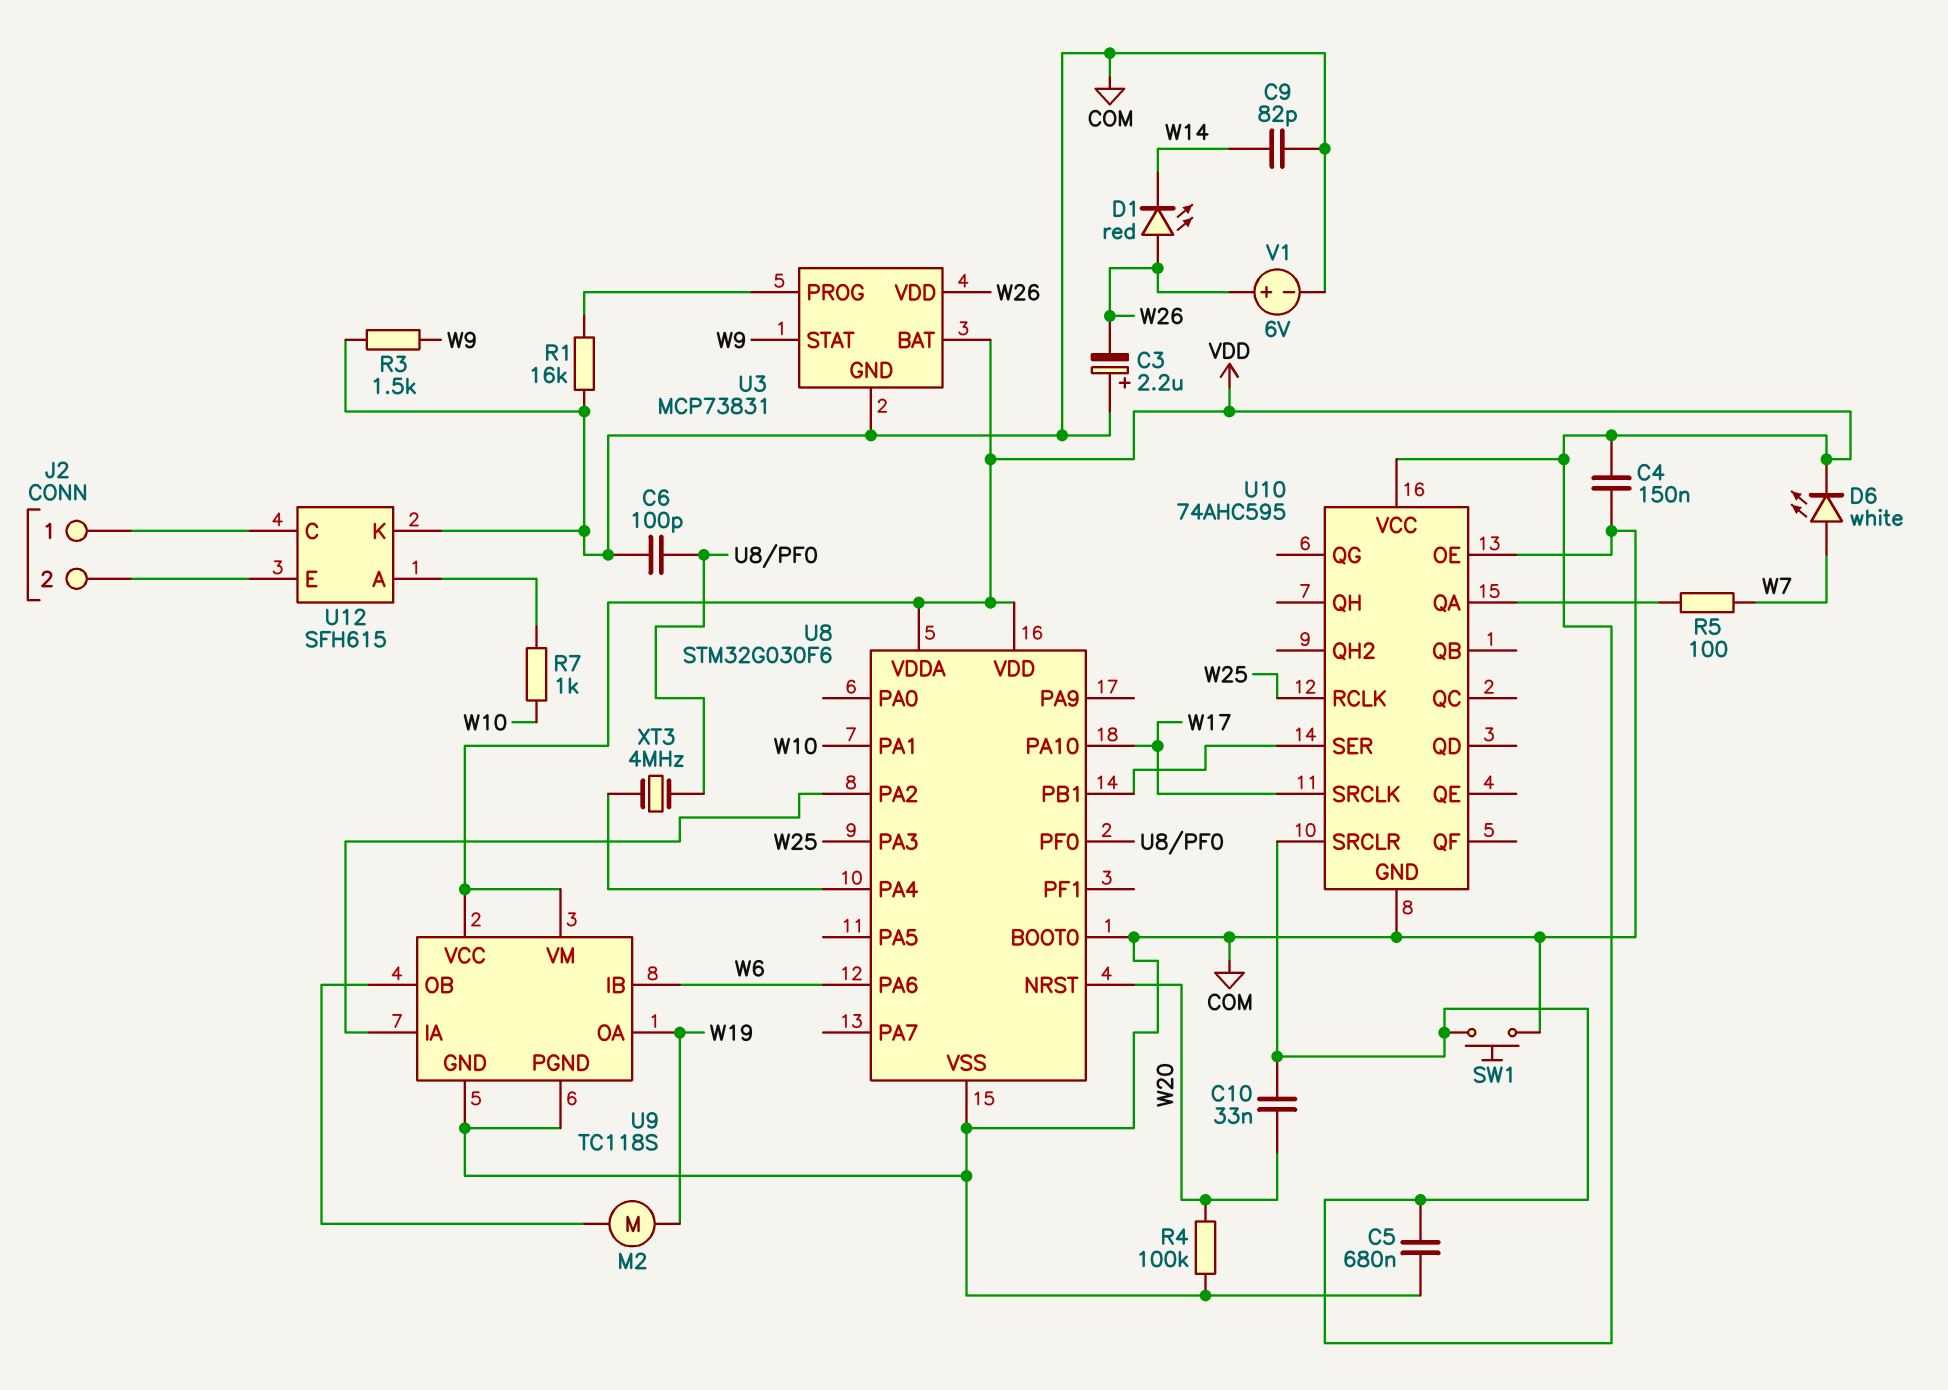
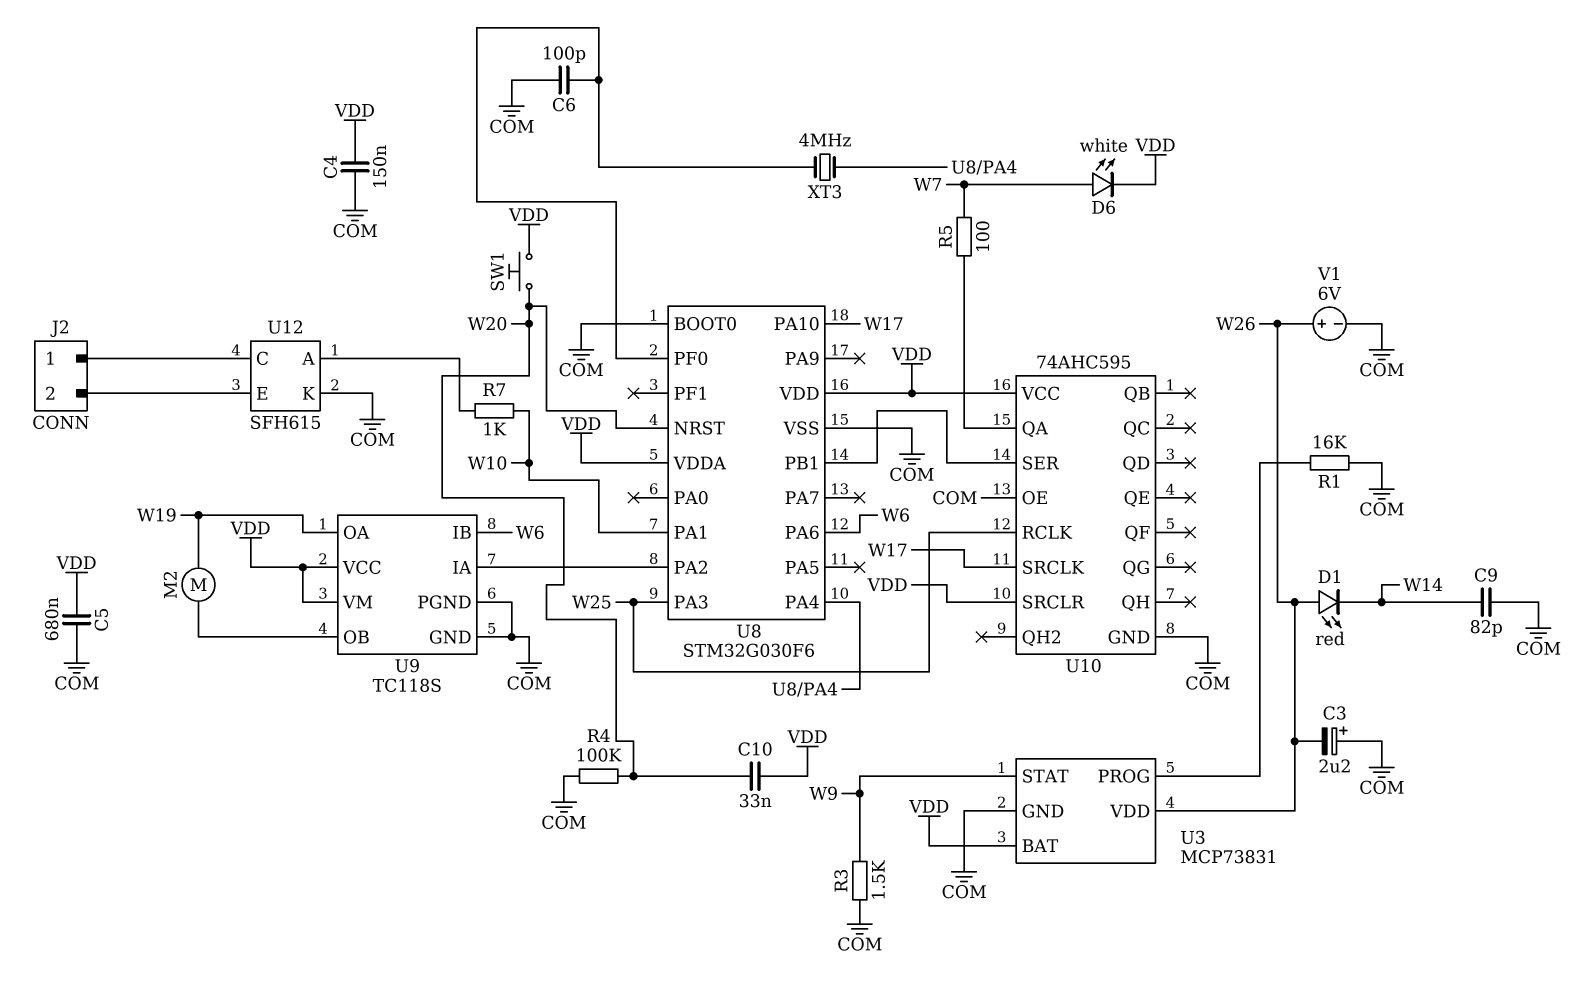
SW1: button (COM, VDD) -> button (VDD, W20)

